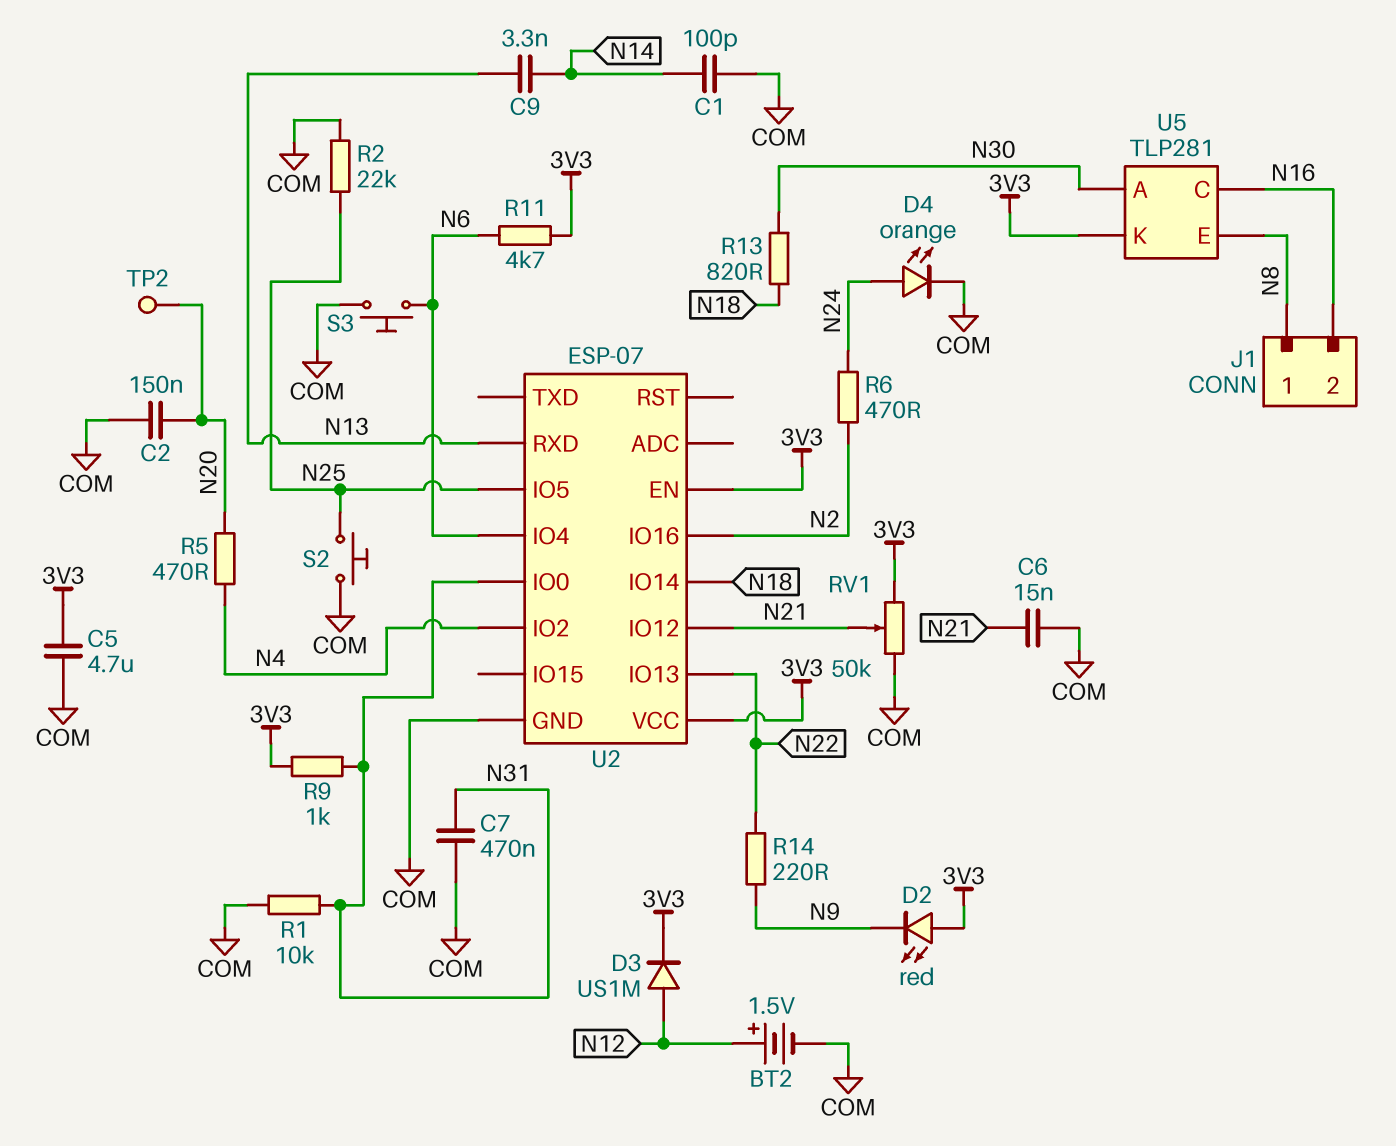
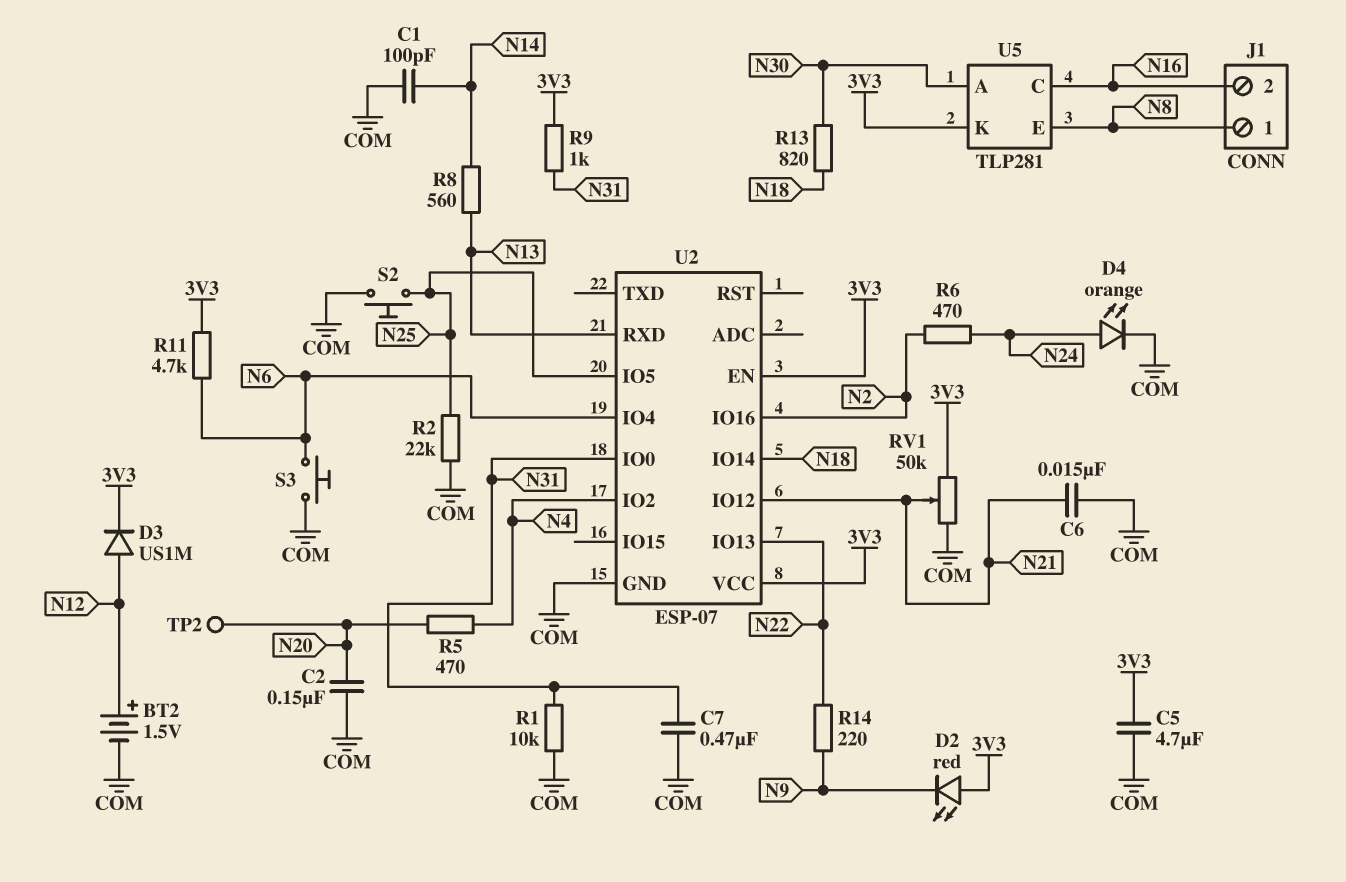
C9: 3.3nF (N13, N14) -> none
R8: none -> 560 (N13, N14)

